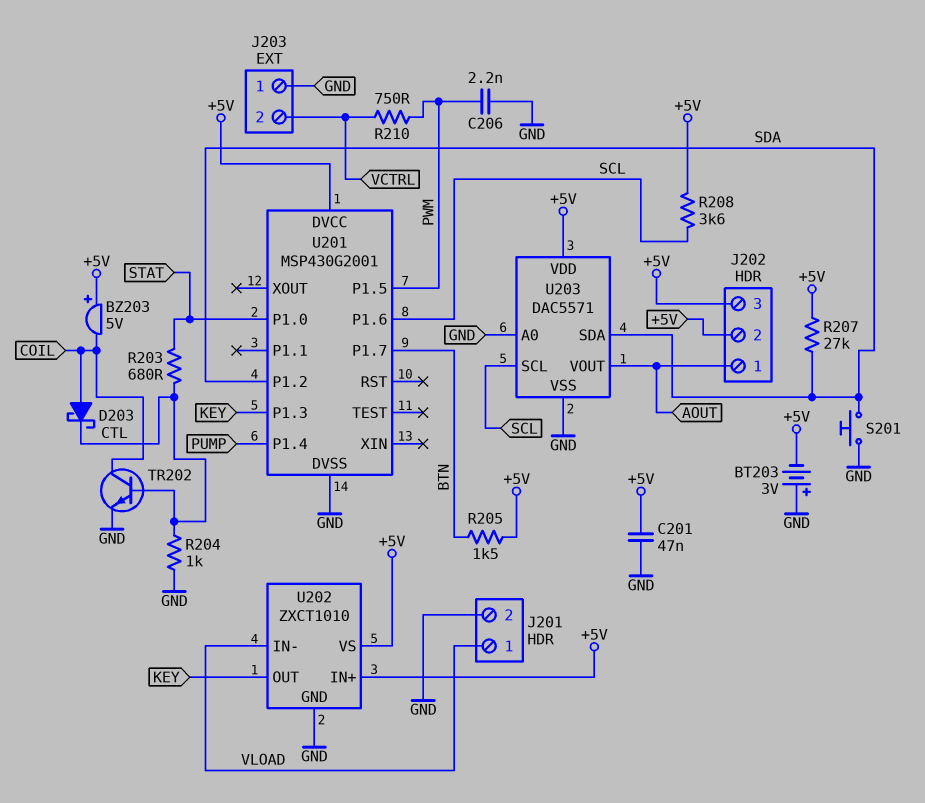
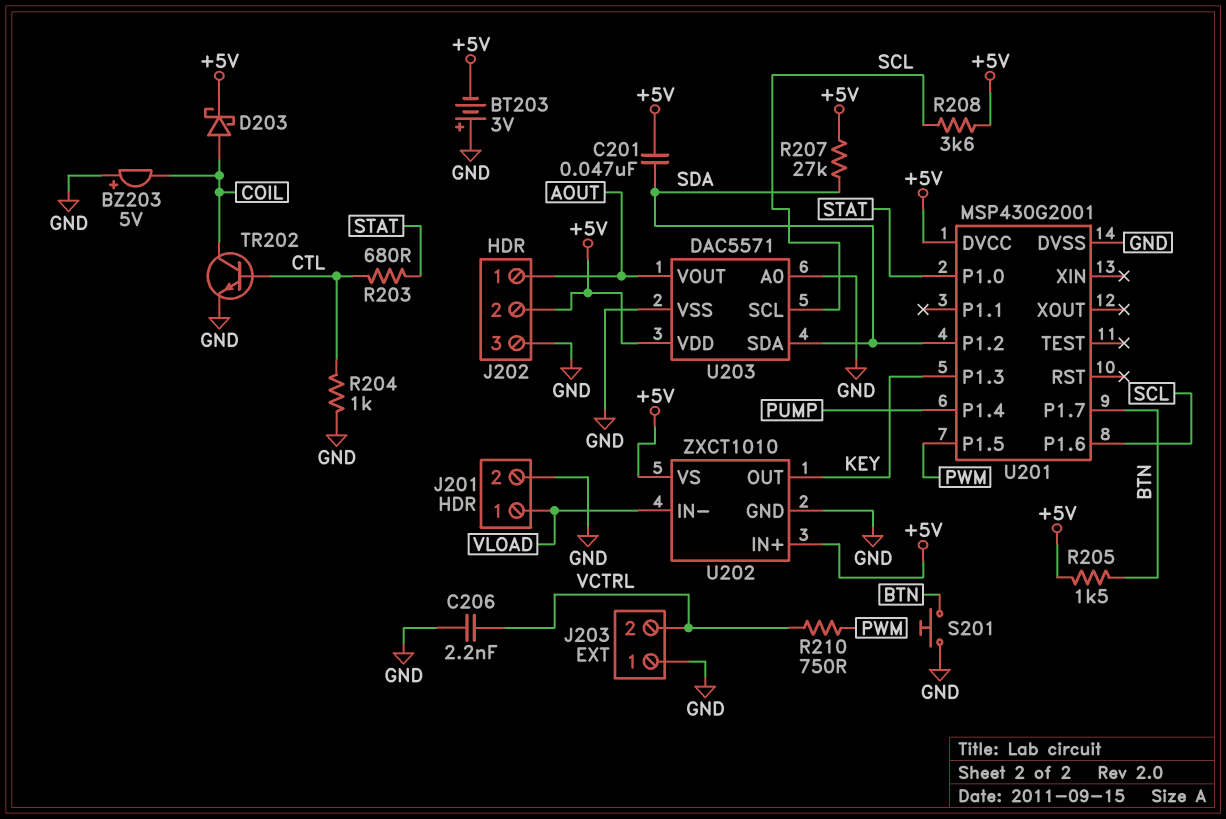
BZ203: buzzer 5V (plus +5V, minus COIL) -> buzzer 5V (plus GND, minus COIL)
C201: 47nF (+5V, GND) -> 47nF (+5V, SDA)
C206: 2.2nF (GND, PWM) -> 2.2nF (GND, VCTRL)
D203: schottky (A COIL, K CTL) -> schottky (A COIL, K +5V)
J202 pin 3: +5V -> GND
S201: button (GND, SDA) -> button (BTN, GND)

